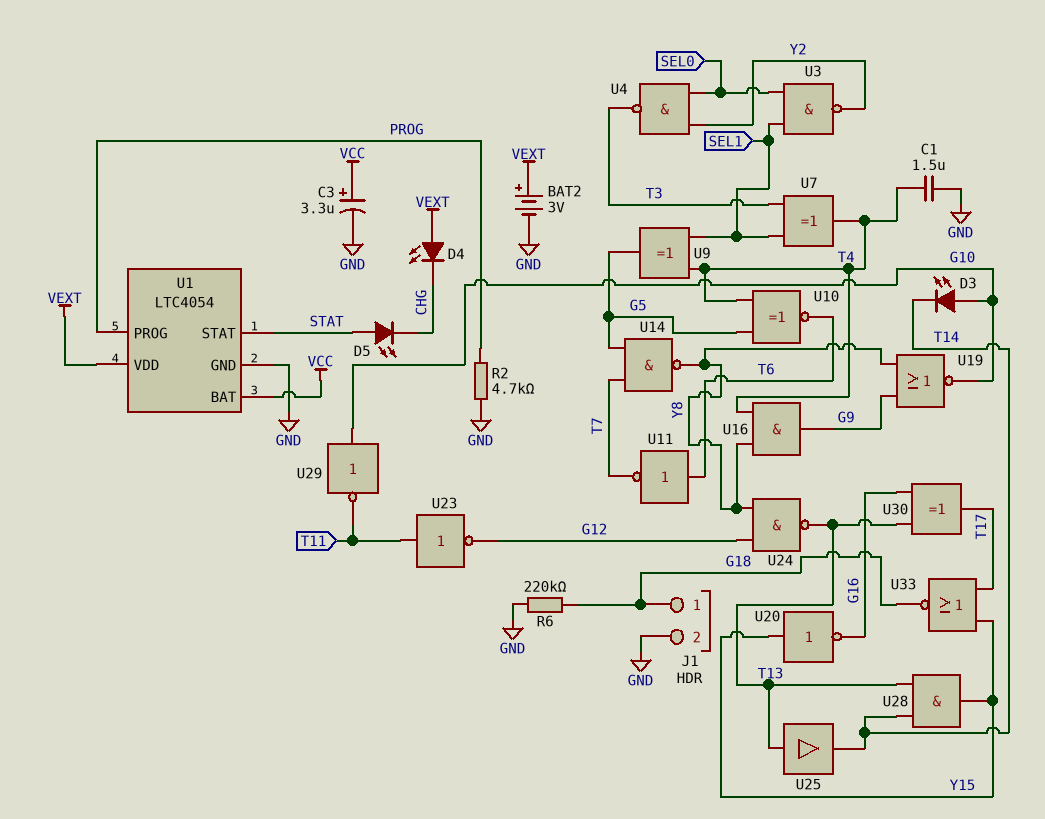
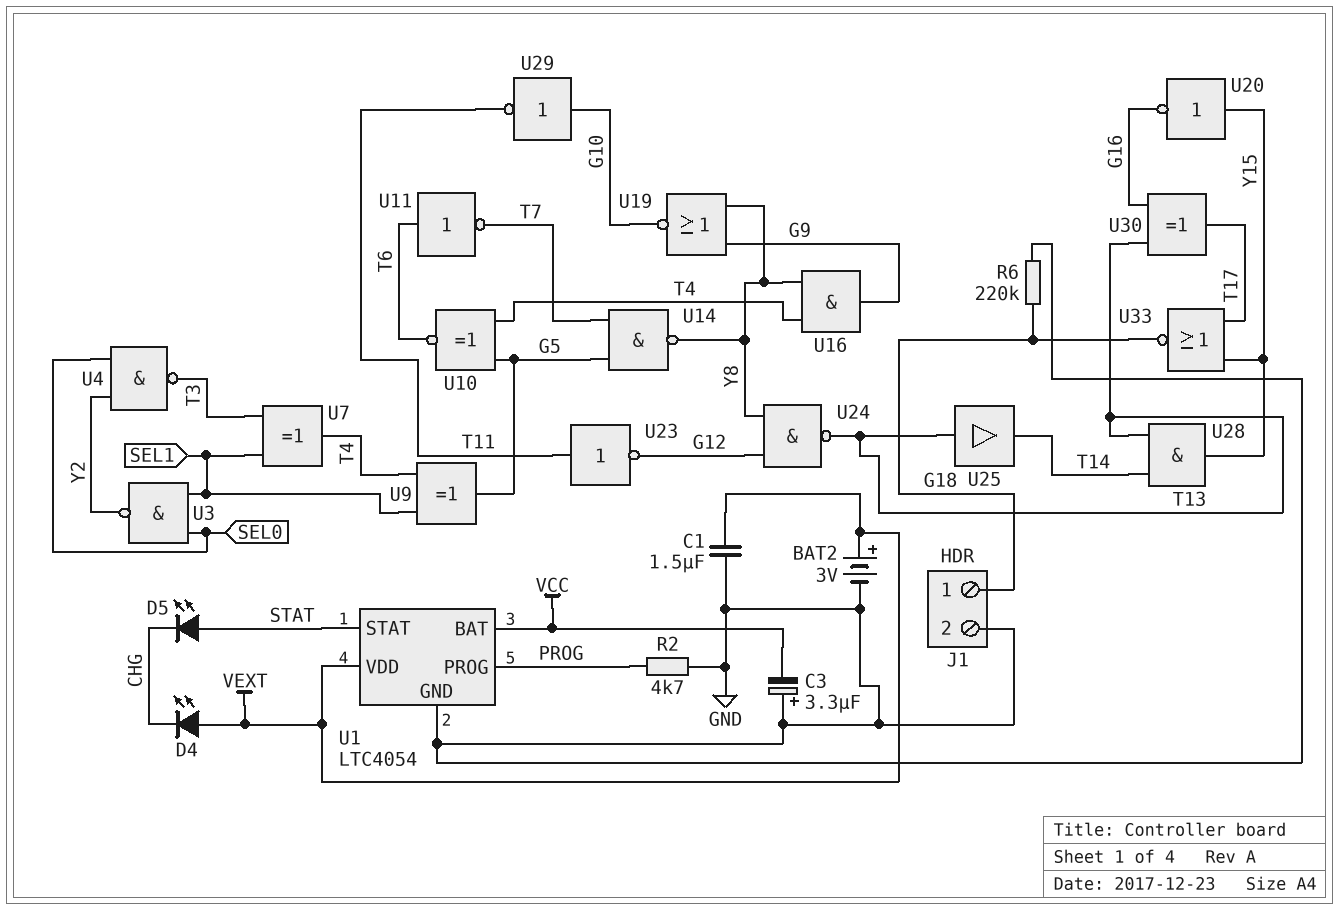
C1: 1.5uF (GND, T4) -> 1.5uF (GND, VEXT)
C3: 3.3uF (plus VCC, minus GND) -> 3.3uF (plus GND, minus VCC)
D3: LED (A G10, K T14) -> none

